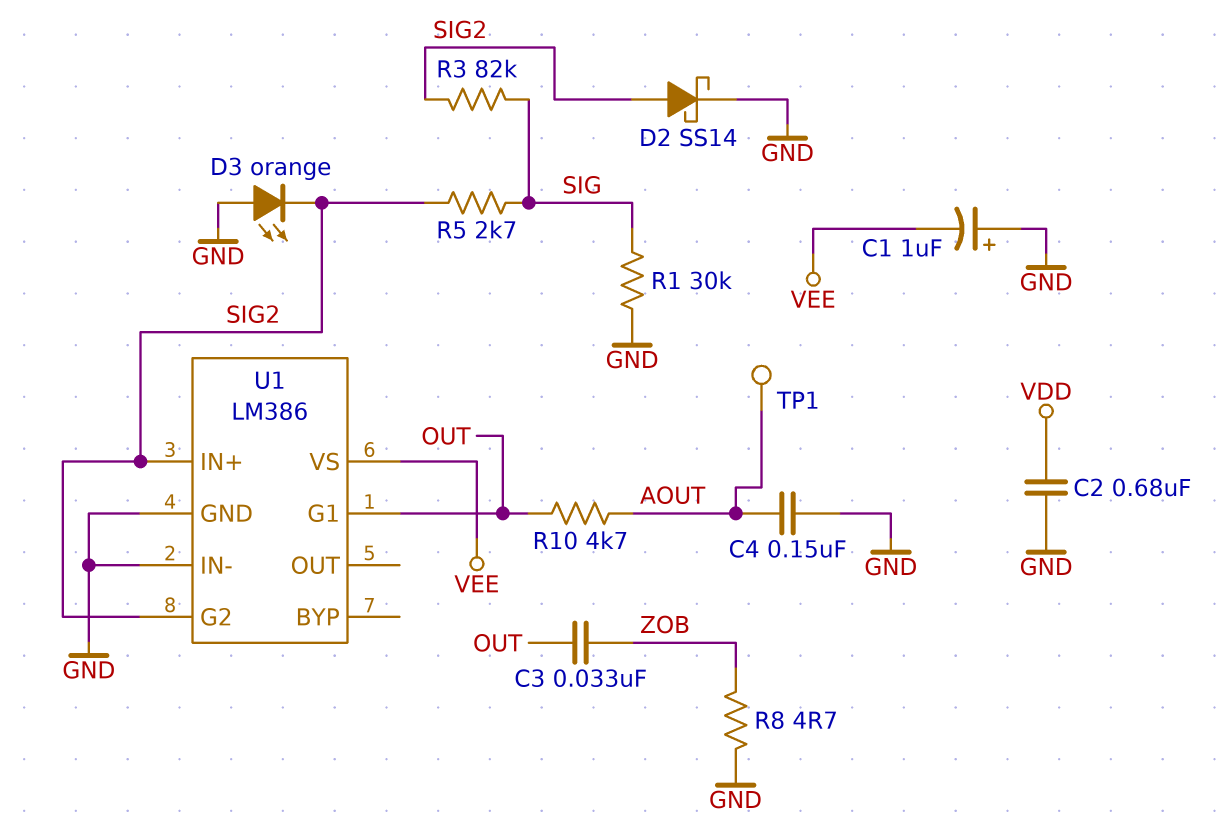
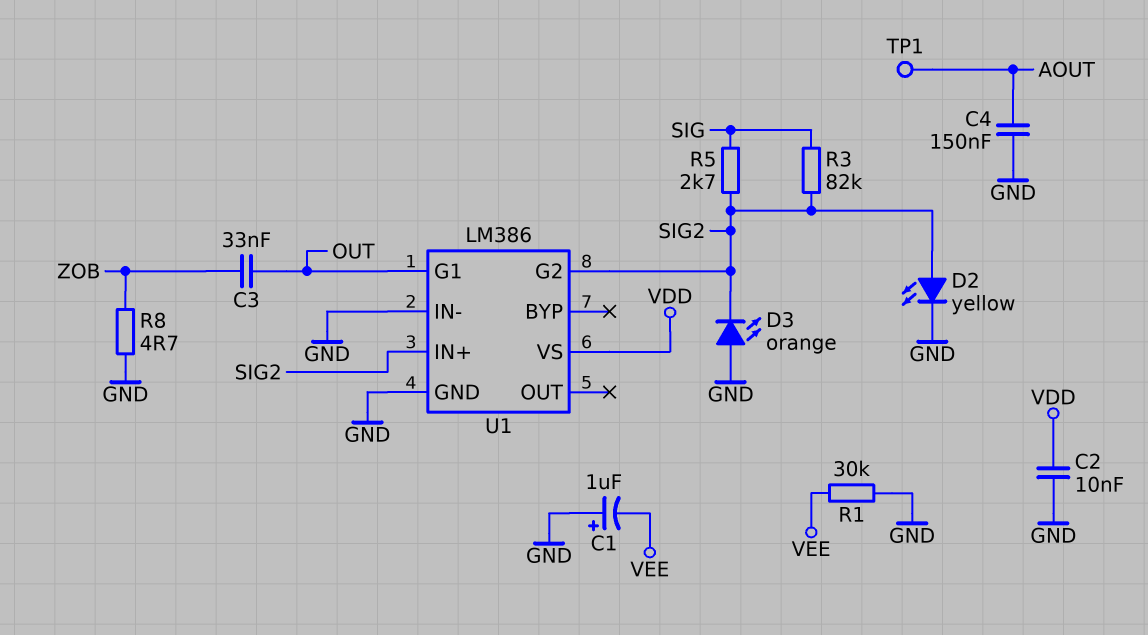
C2: 680nF (GND, VDD) -> 10nF (GND, VDD)
D2: schottky SS14 (A SIG2, K GND) -> LED yellow (A SIG2, K GND)
R1: 30k (GND, SIG) -> 30k (GND, VEE)
R10: 4.7k (AOUT, OUT) -> none
U1 pin VS: VEE -> VDD

